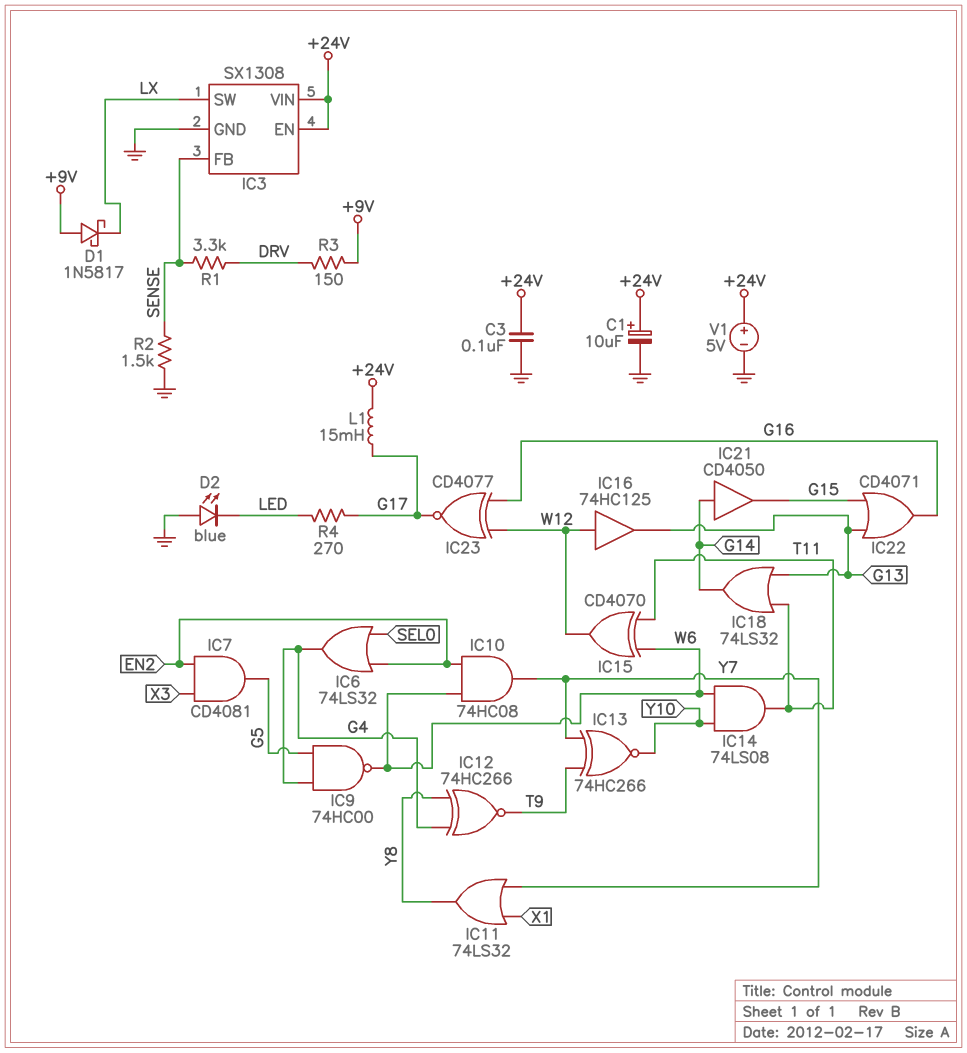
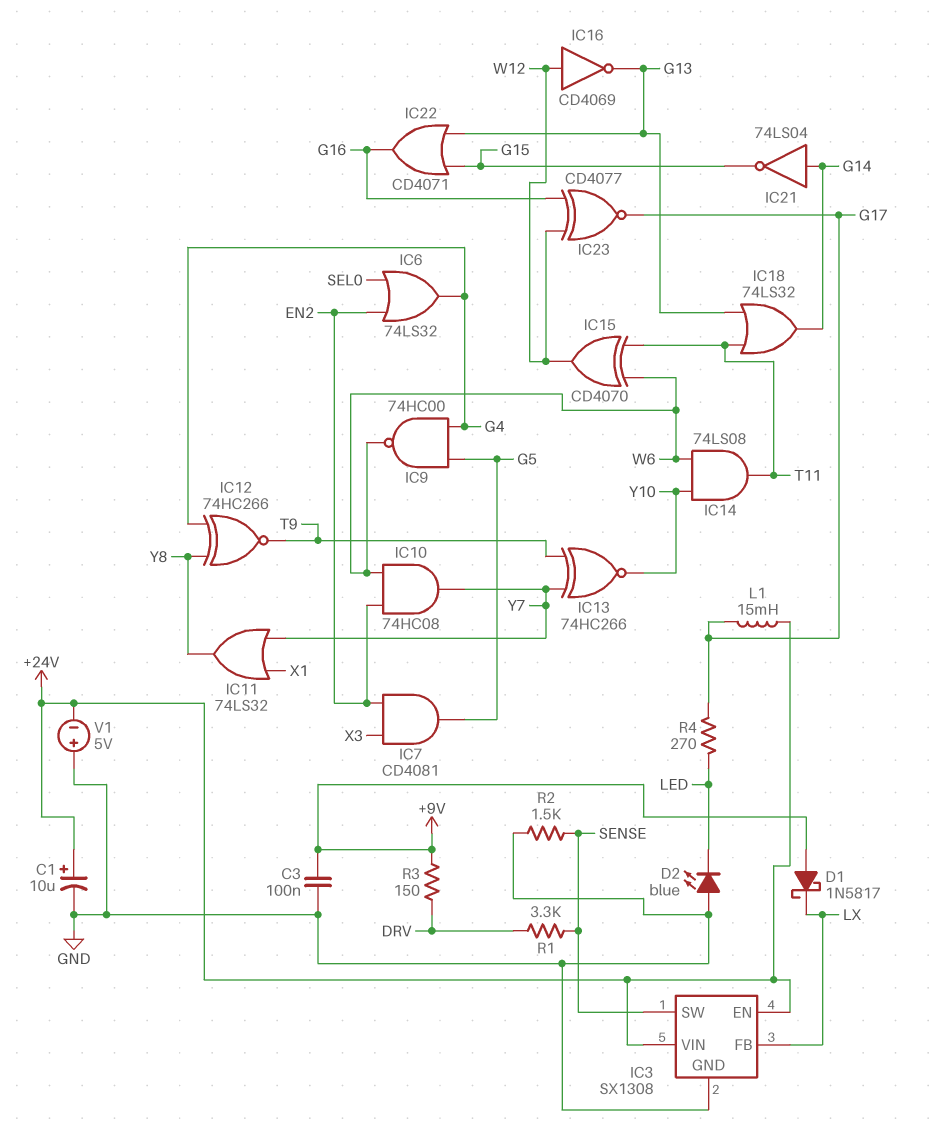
C3: 100nF (+24V, GND) -> 100nF (+9V, GND)
IC3 pin FB: SENSE -> LX
IC3 pin SW: LX -> SENSE
IC16: buffer 74HC125 (in W12, out G13) -> NOT CD4069 (in W12, out G13)
IC21: buffer CD4050 (in G14, out G15) -> NOT 74LS04 (in G14, out G15)
V1: 5V (plus +24V, minus GND) -> 5V (plus GND, minus +24V)

